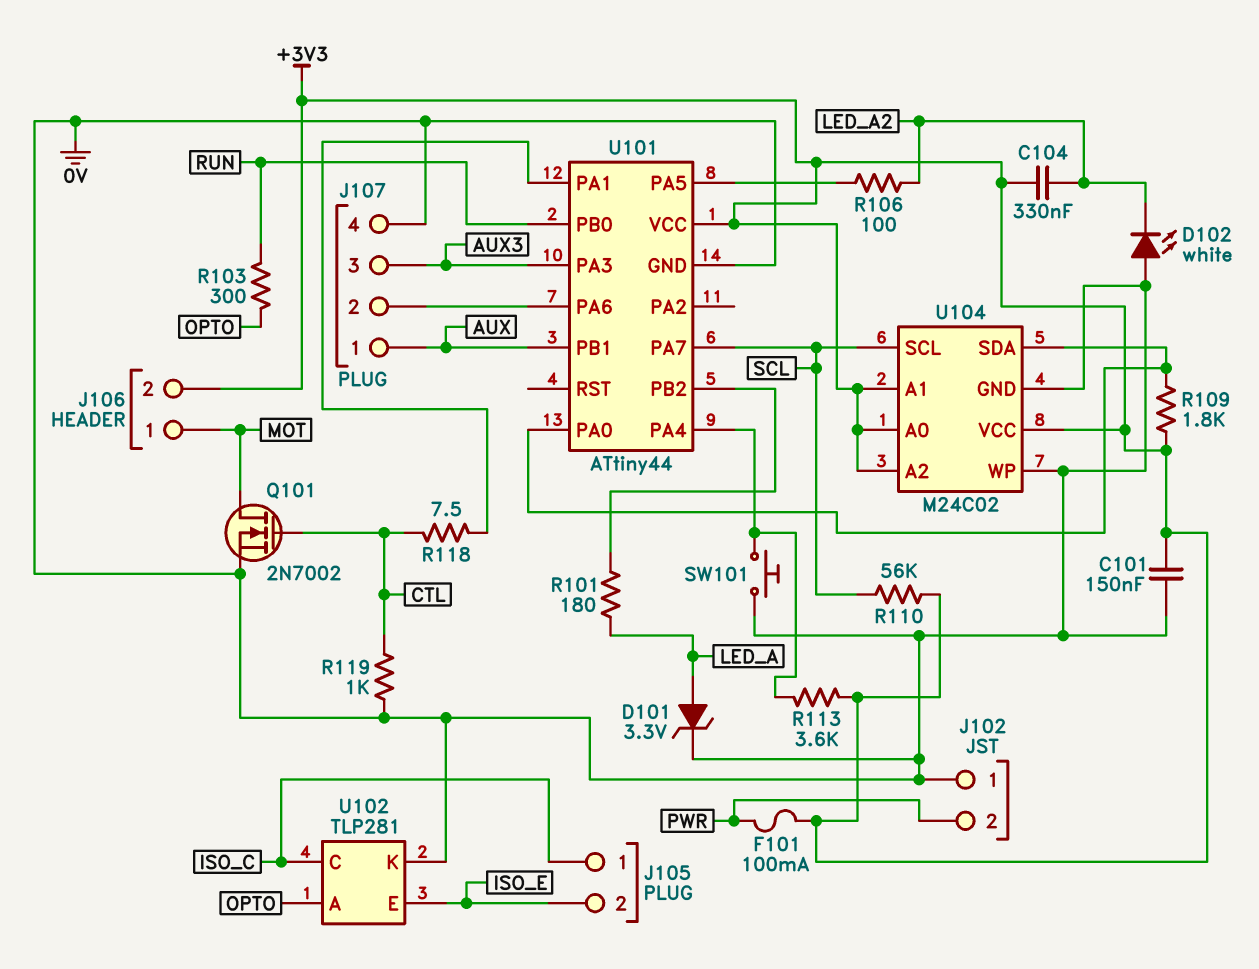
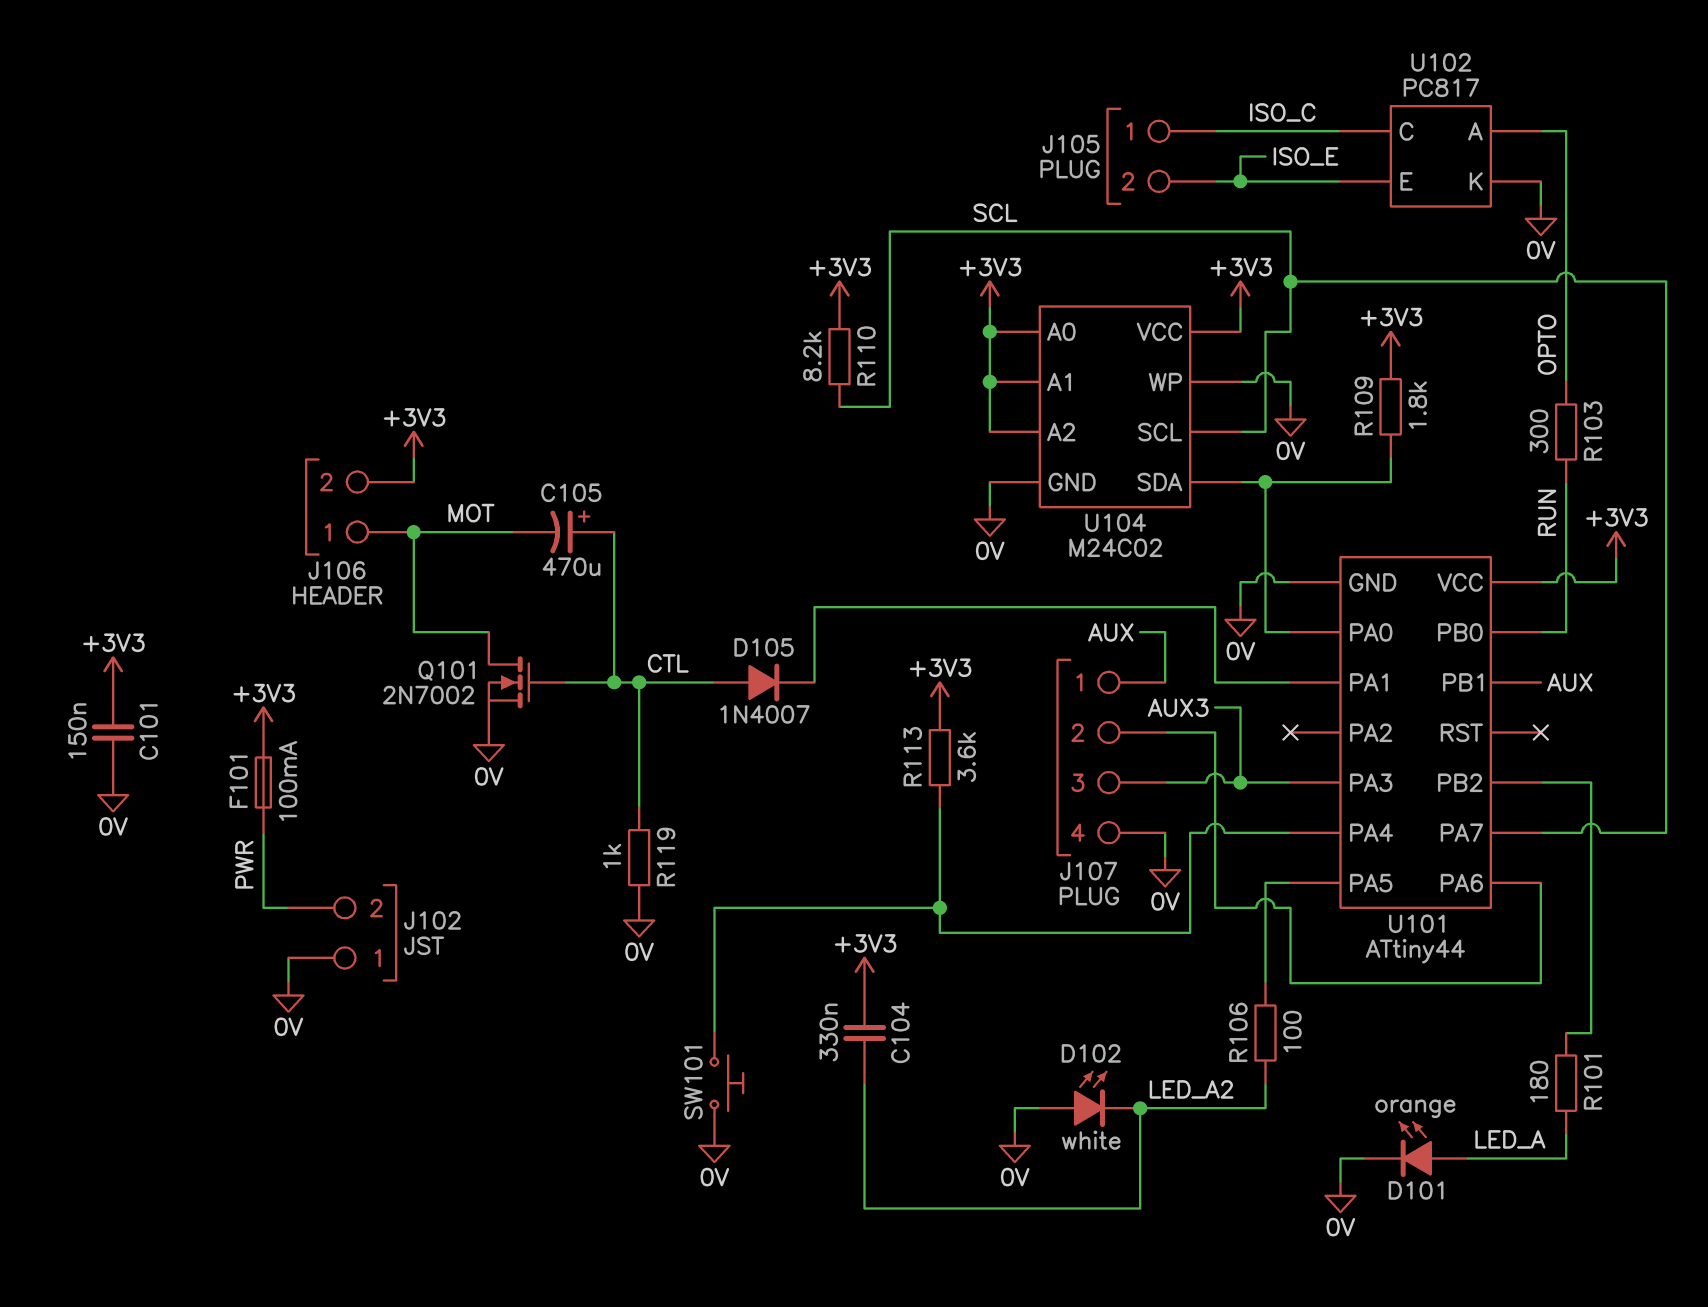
C105: none -> 470uF (plus CTL, minus MOT)
D101: zener 3.3V (A LED_A, K 0V) -> LED orange (A LED_A, K 0V)
D105: none -> diode 1N4007 (A CTL, K U101/PA1)
R110: 56k (+3V3, SCL) -> 8.2k (+3V3, SCL)
R118: 7.5 (CTL, U101/PA1) -> none
U102: TLP281 -> PC817

